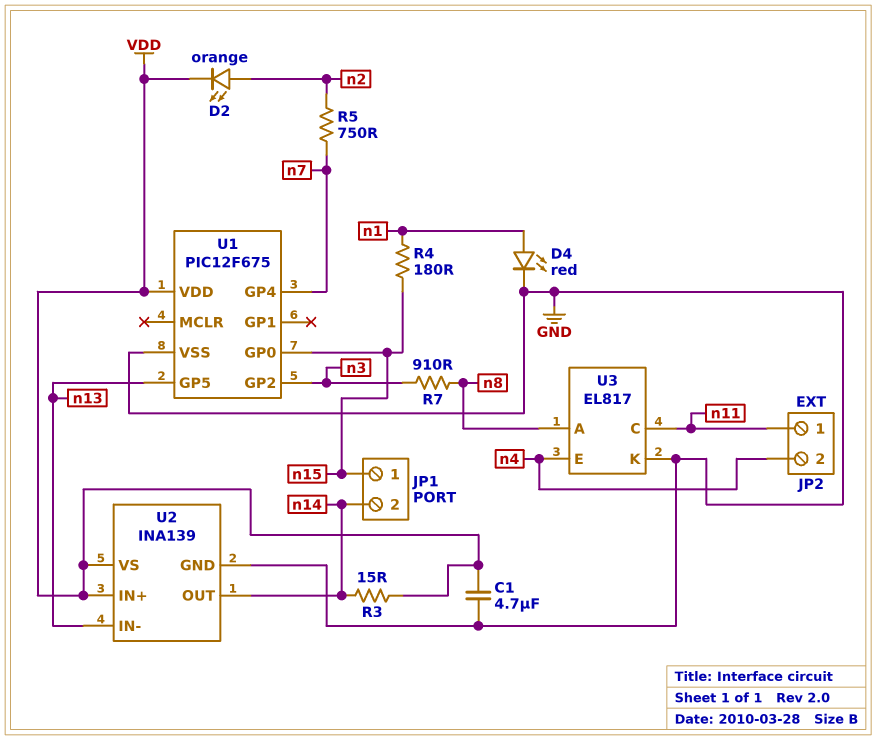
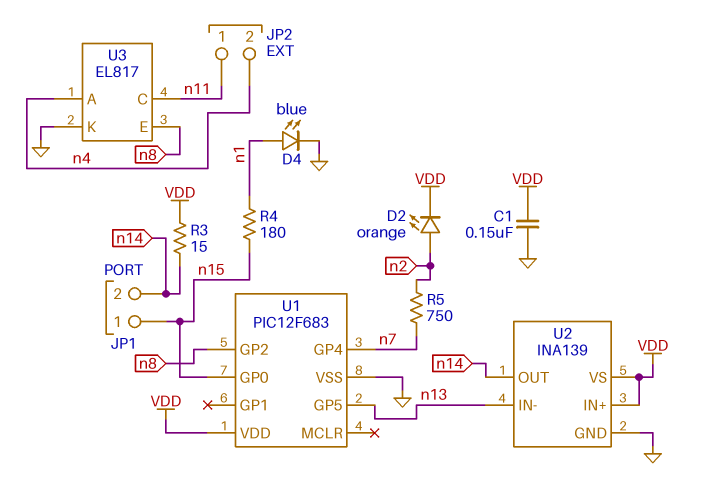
C1: 4.7uF (GND, VDD) -> 150nF (GND, VDD)
D4: LED red (A n1, K GND) -> LED blue (A n1, K GND)
R7: 910 (n3, n8) -> none
U1: PIC12F675 -> PIC12F683
U1 pin GP2: n3 -> n8
U3 pin A: n8 -> n4
U3 pin E: n4 -> n8

